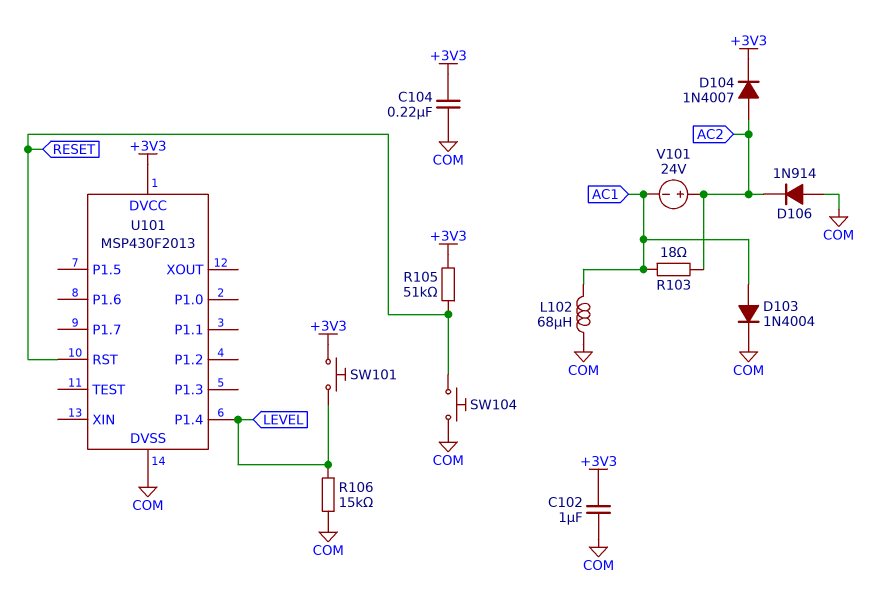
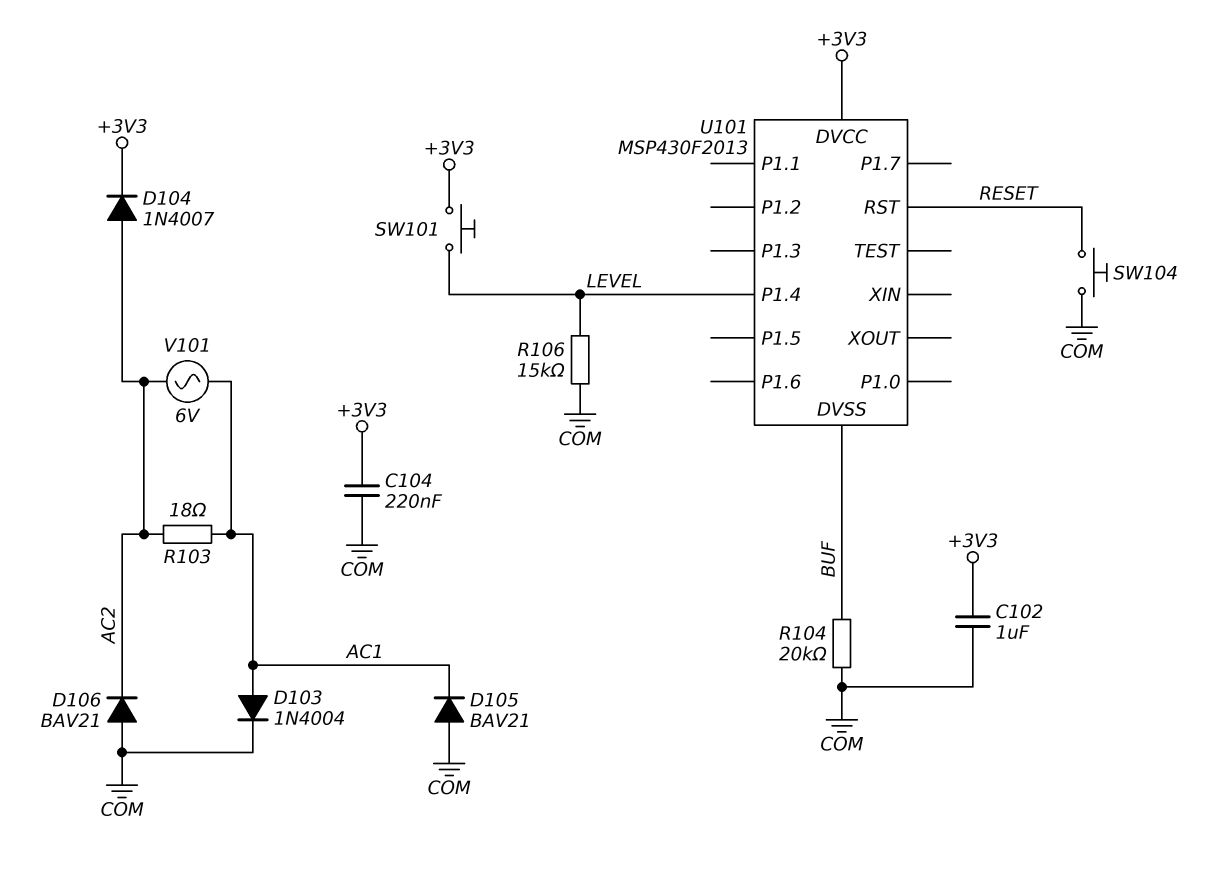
D105: none -> diode BAV21 (A COM, K AC1)
D106: diode 1N914 (A COM, K AC2) -> diode BAV21 (A COM, K AC2)
L102: 68uH (AC1, COM) -> none
R104: none -> 20k (BUF, COM)
R105: 51k (+3V3, RESET) -> none
U101 pin DVSS: COM -> BUF
V101: 24V (plus AC2, minus AC1) -> AC 6V (AC1, AC2)

